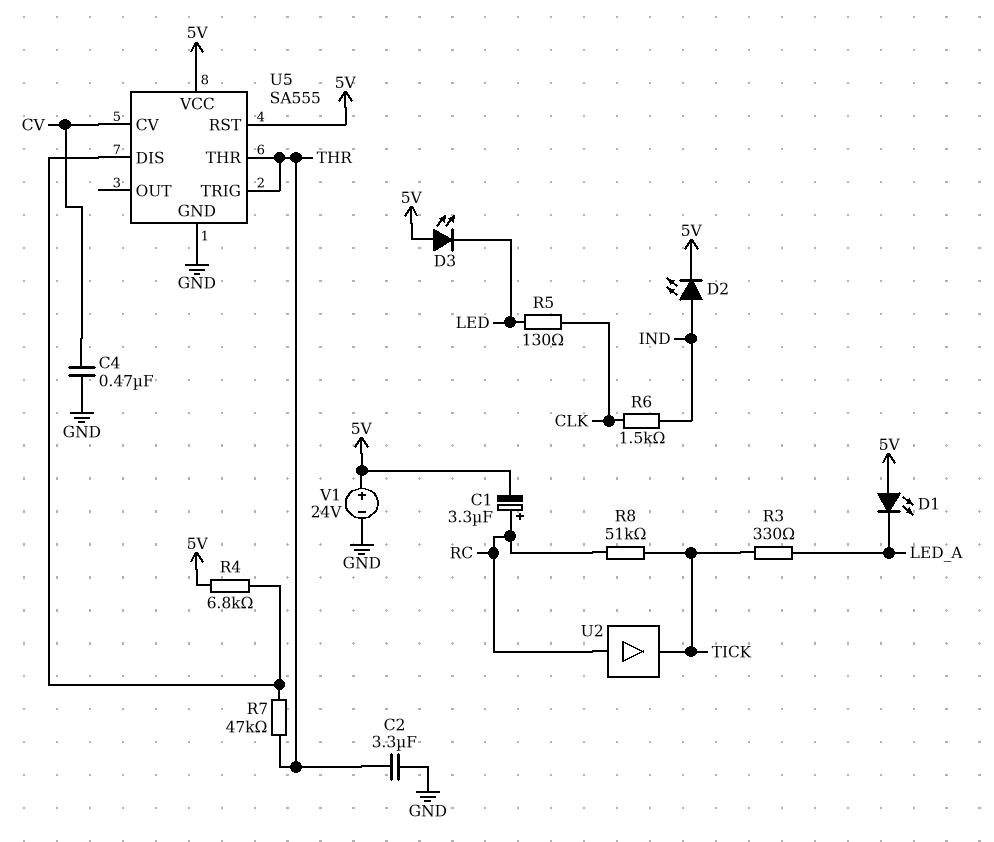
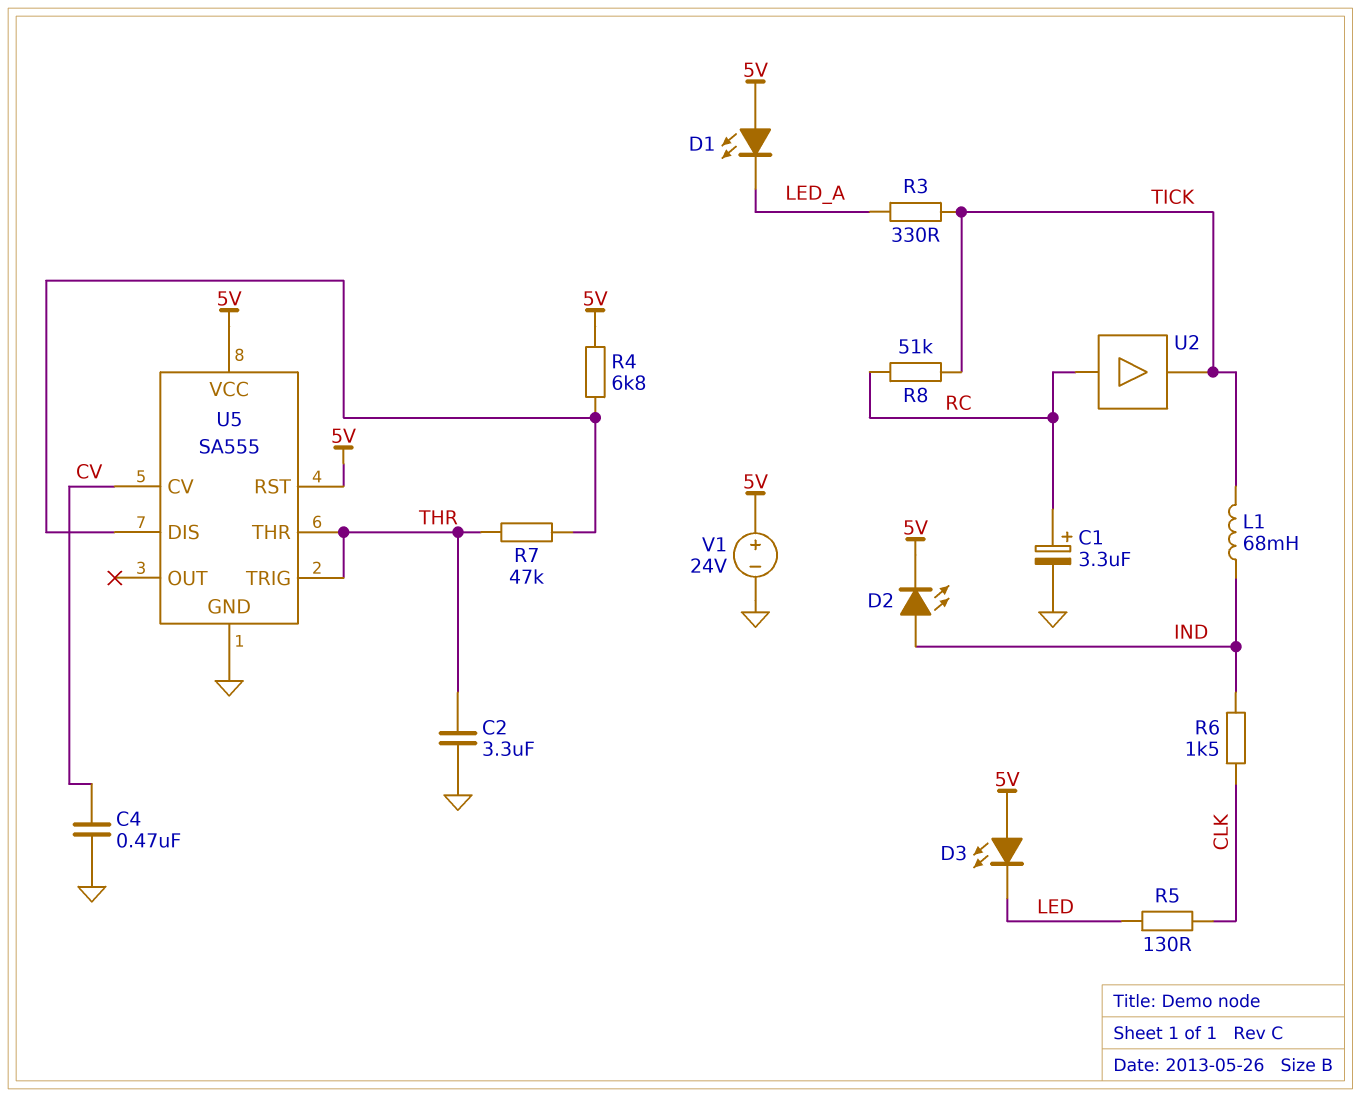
C1: 3.3uF (plus RC, minus 5V) -> 3.3uF (plus RC, minus GND)
L1: none -> 68mH (IND, TICK)

